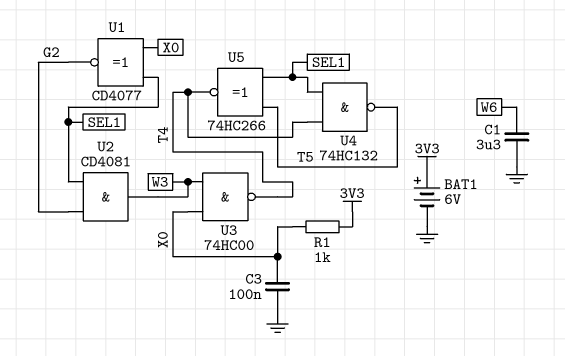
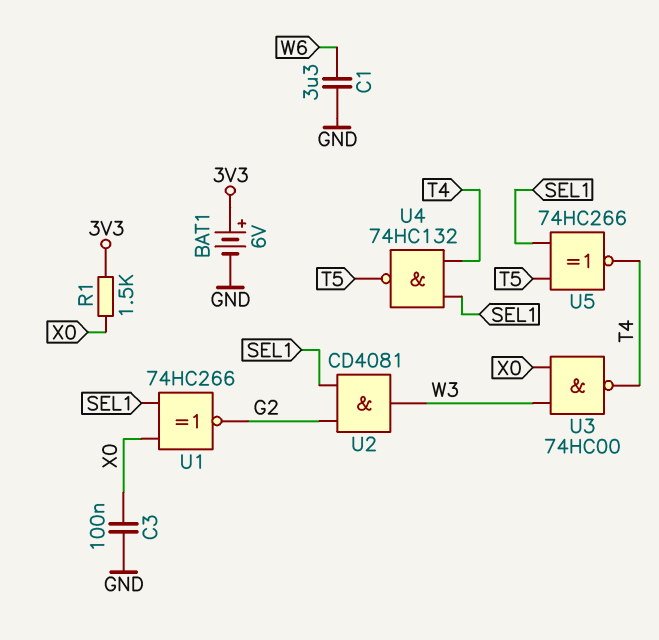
R1: 1k (3V3, X0) -> 1.5k (3V3, X0)
U1: XNOR CD4077 (in SEL1, in X0, out G2) -> XNOR 74HC266 (in SEL1, in X0, out G2)

